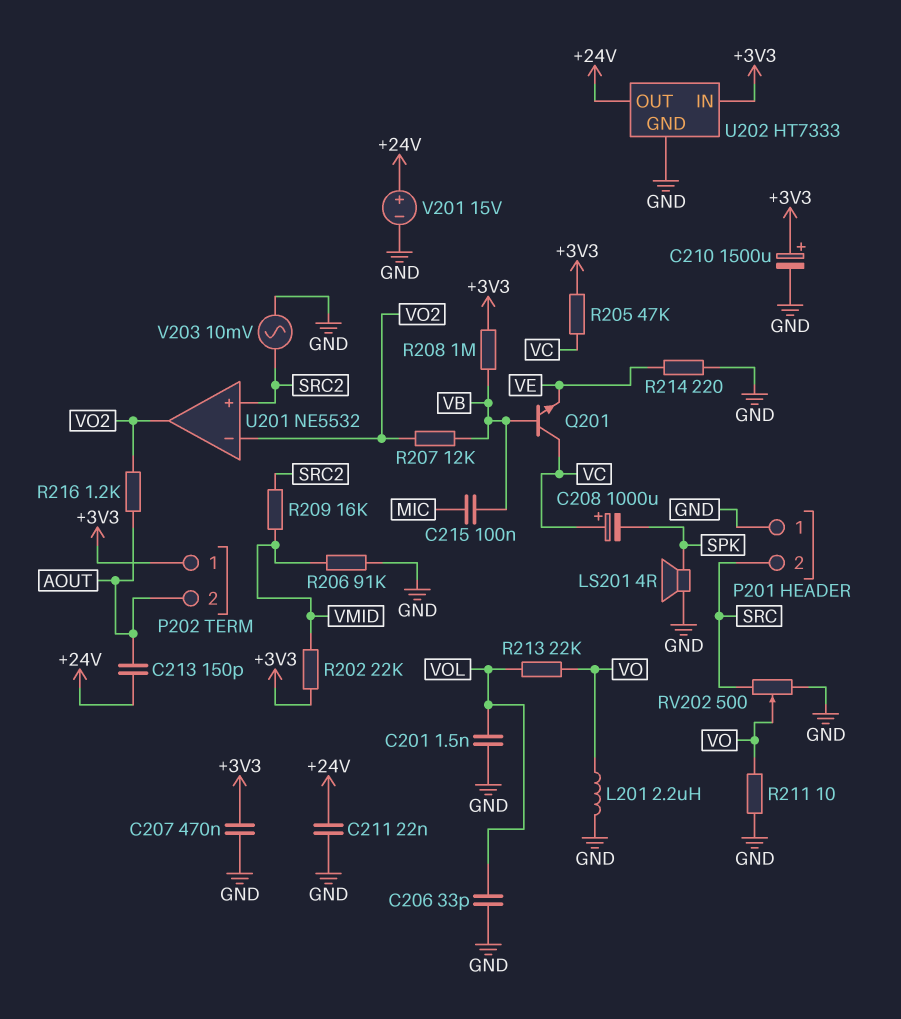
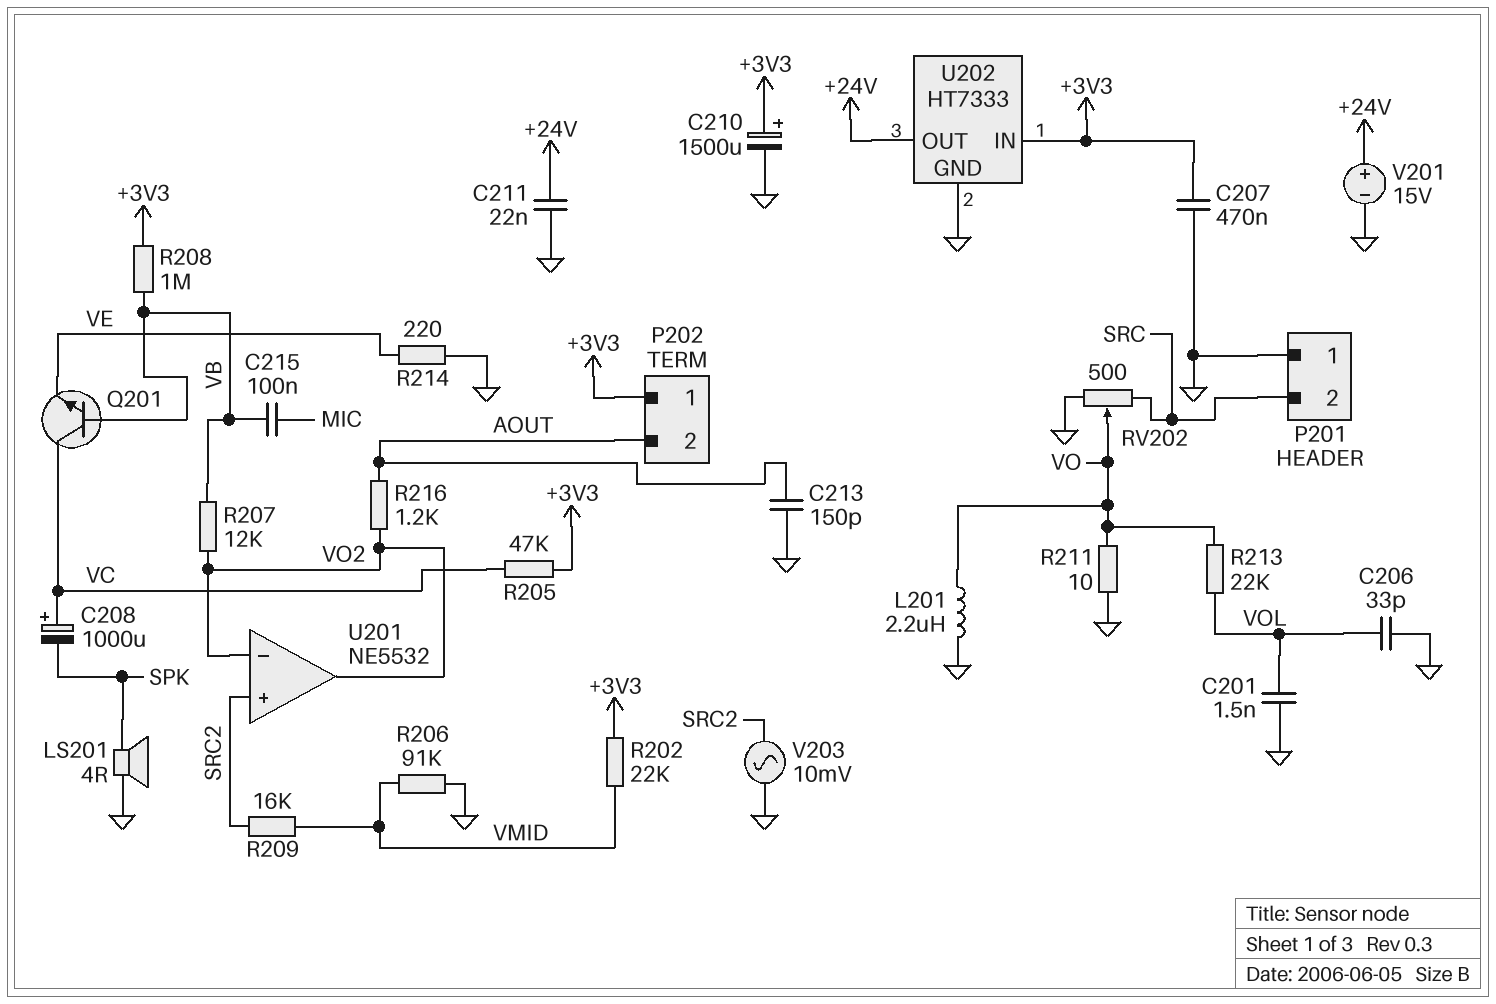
C213: 150pF (+24V, AOUT) -> 150pF (AOUT, GND)

